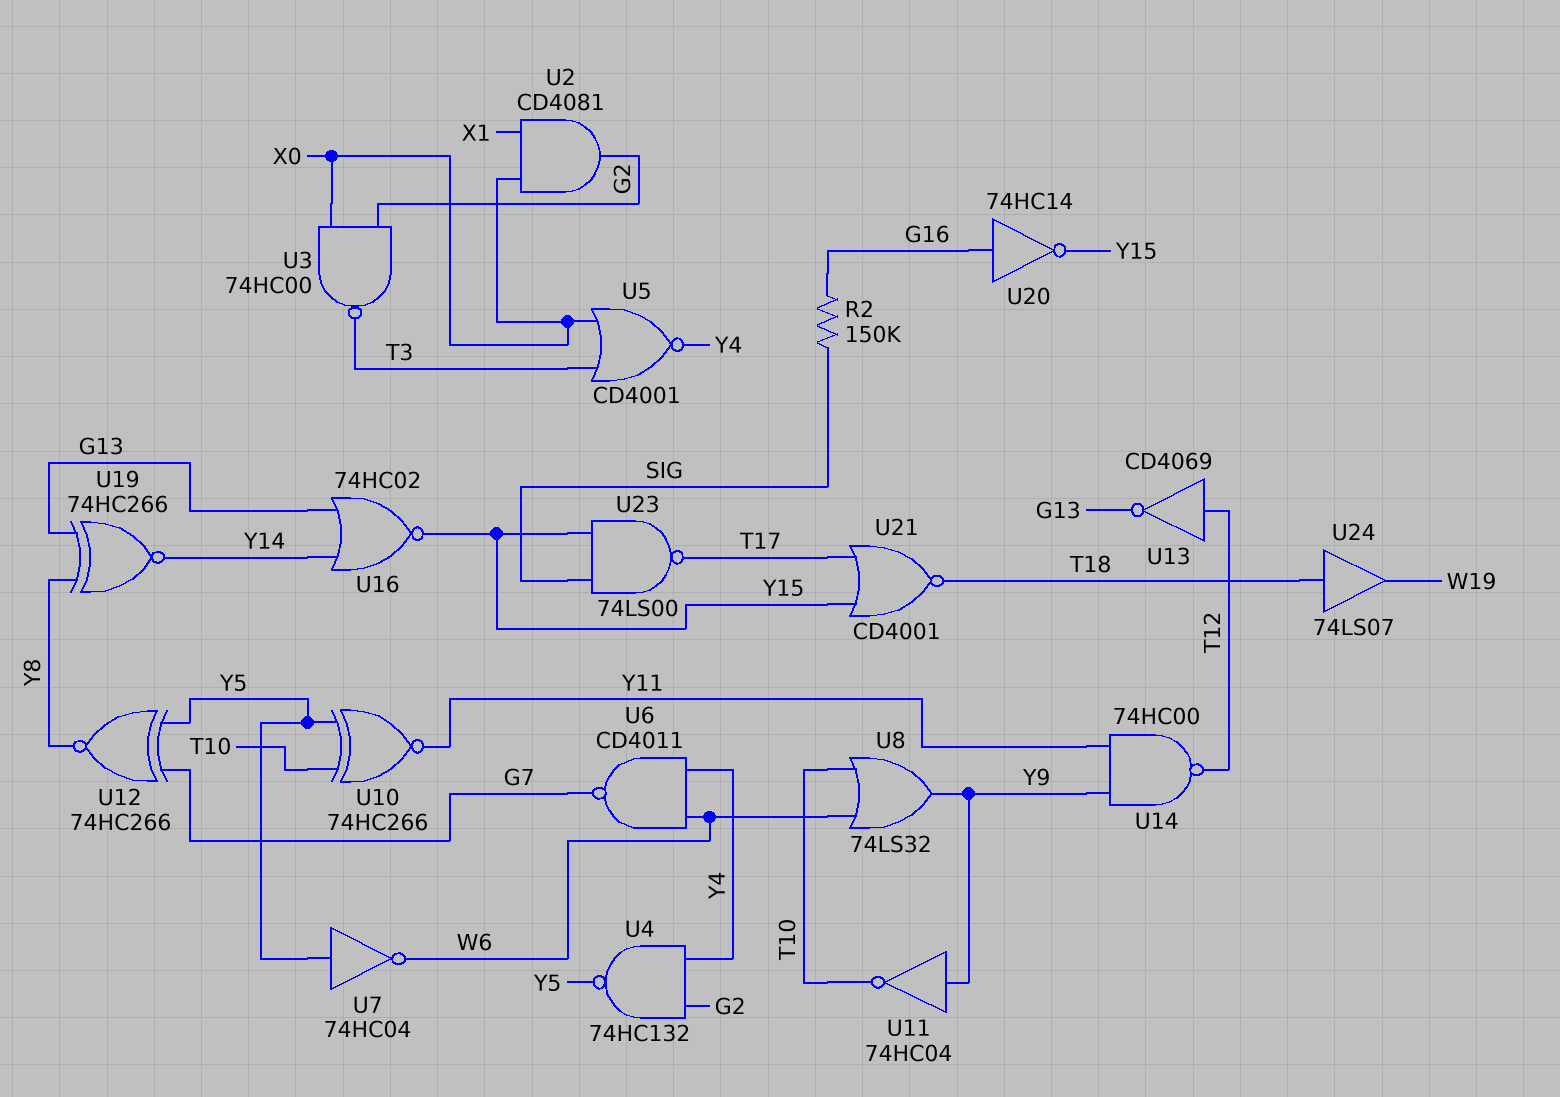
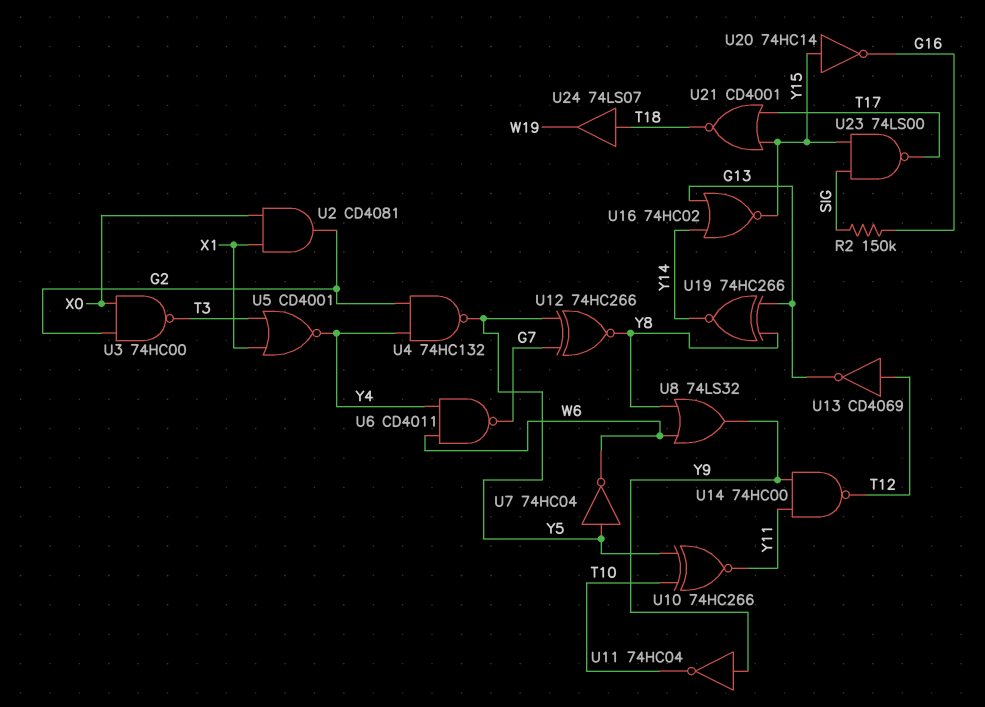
U5: NOR CD4001 (in T3, in X0, out Y4) -> NOR CD4001 (in T3, in X1, out Y4)
U8: OR 74LS32 (in T10, in W6, out Y9) -> OR 74LS32 (in W6, in Y8, out Y9)
U20: NOT 74HC14 (in G16, out Y15) -> NOT 74HC14 (in Y15, out G16)

